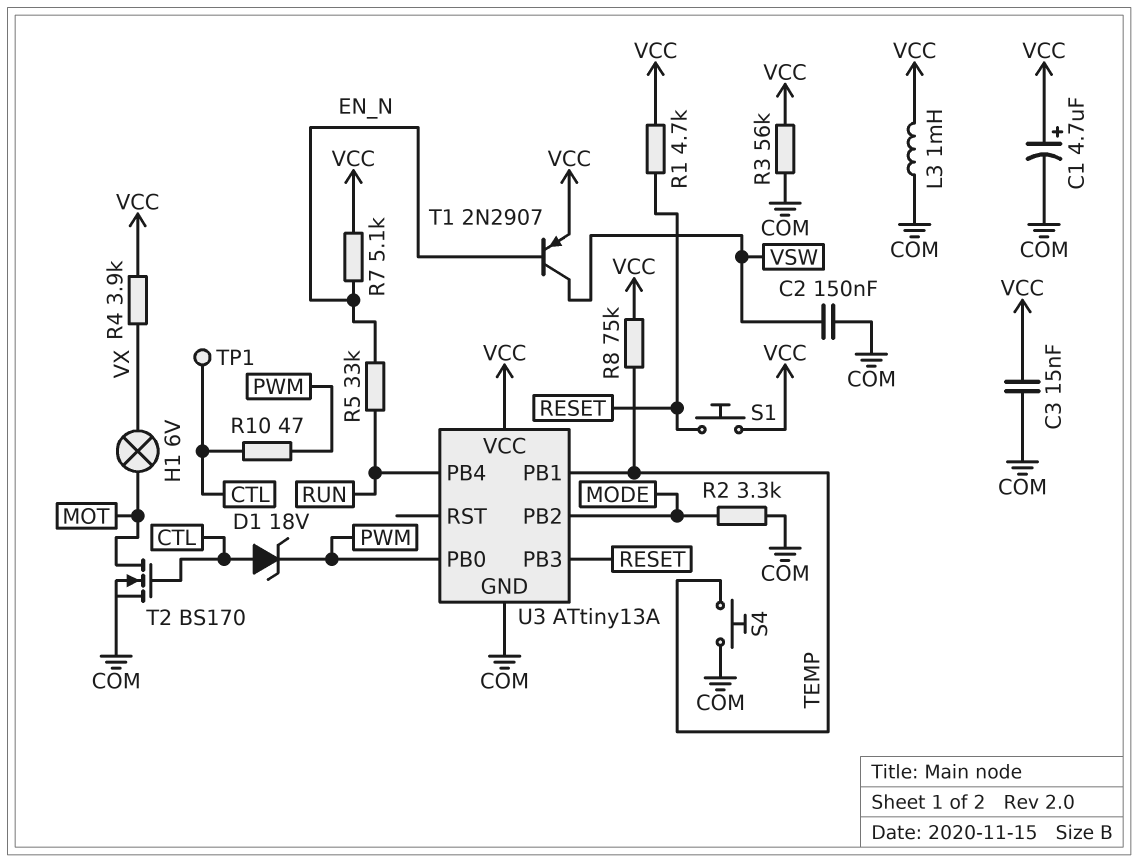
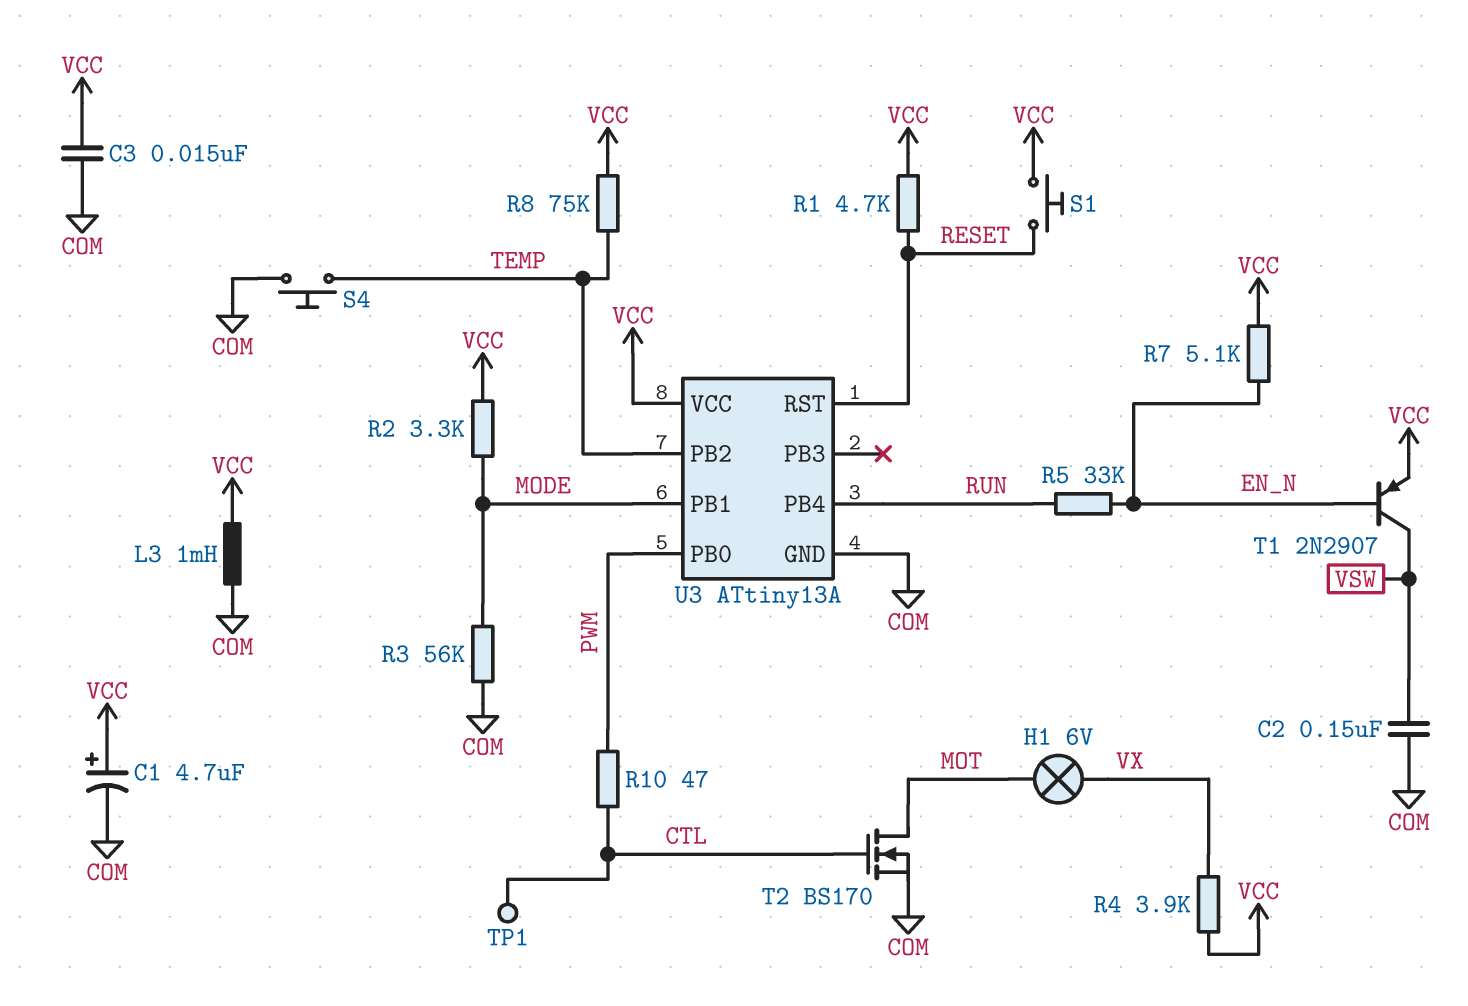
D1: zener 18V (A CTL, K PWM) -> none
R2: 3.3k (COM, MODE) -> 3.3k (MODE, VCC)
R3: 56k (COM, VCC) -> 56k (COM, MODE)
U3 pin PB1: TEMP -> MODE
U3 pin PB2: MODE -> TEMP
U3 pin PB3: RESET -> none
U3 pin RST: none -> RESET

